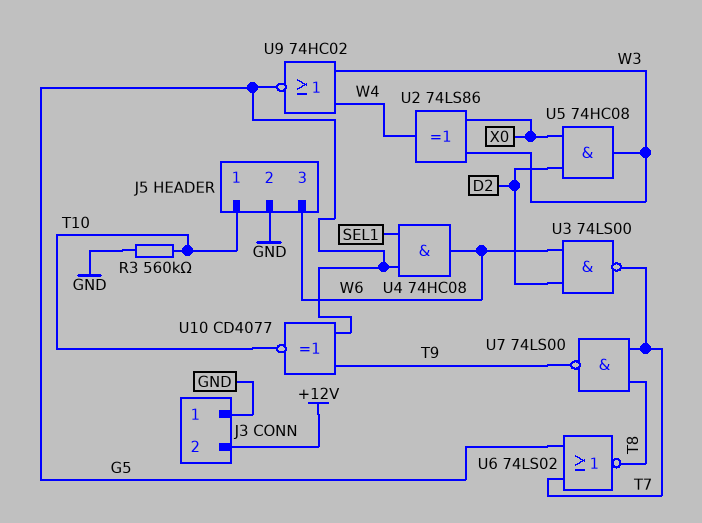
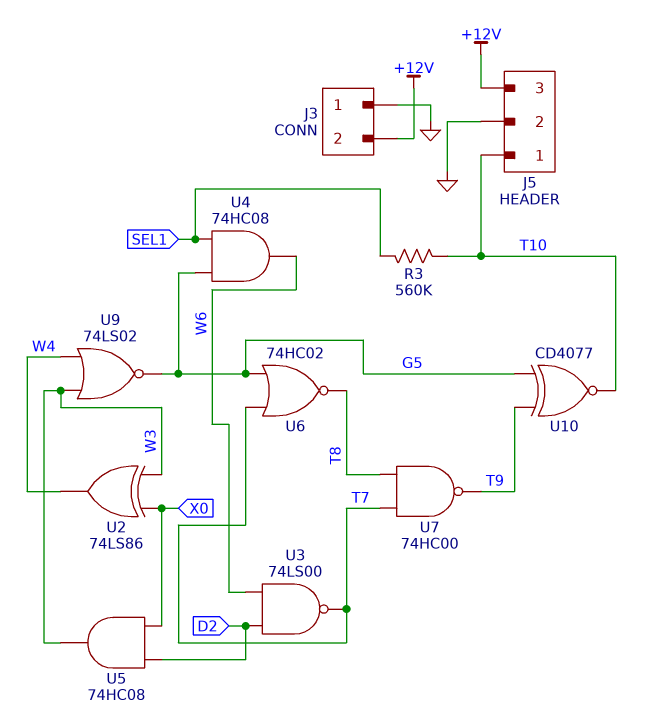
J5 pin 3: W6 -> +12V
R3: 560k (GND, T10) -> 560k (SEL1, T10)
U6: NOR 74LS02 (in G5, in T7, out T8) -> NOR 74HC02 (in G5, in T7, out T8)
U7: NAND 74LS00 (in T7, in T8, out T9) -> NAND 74HC00 (in T7, in T8, out T9)
U9: NOR 74HC02 (in W3, in W4, out G5) -> NOR 74LS02 (in W3, in W4, out G5)

